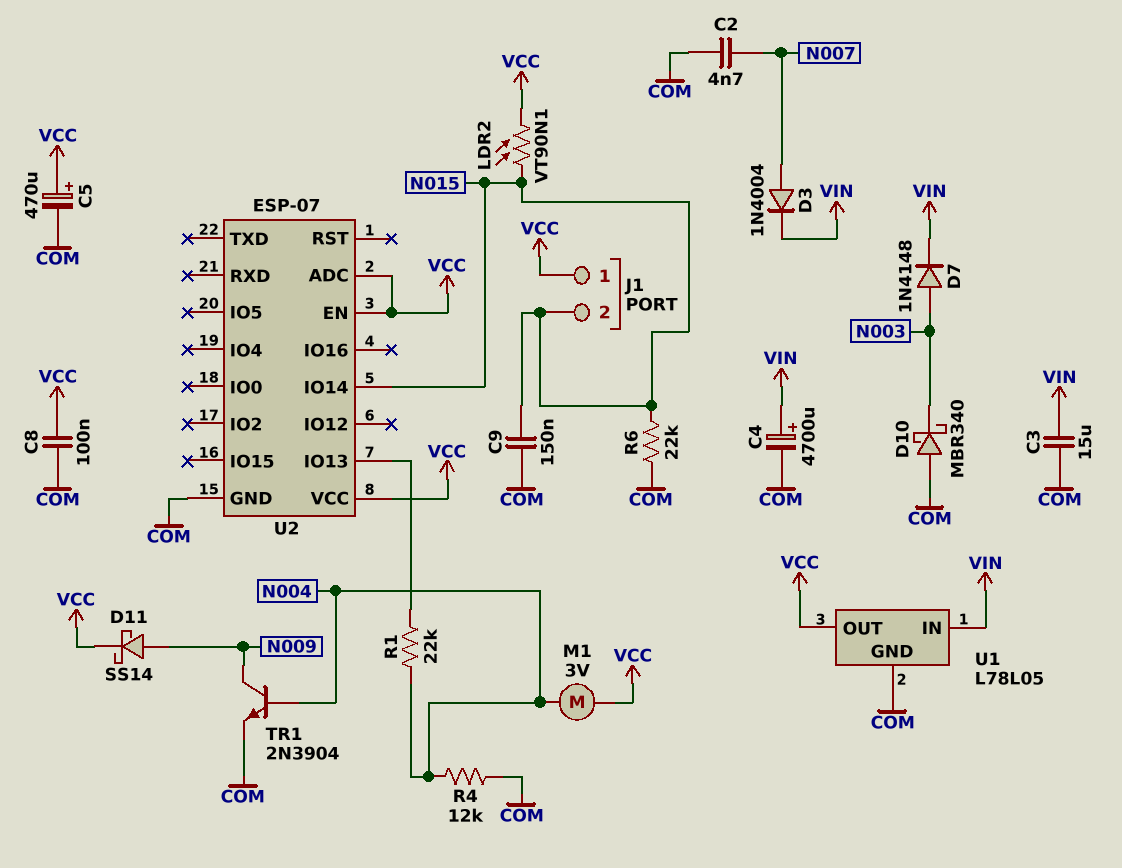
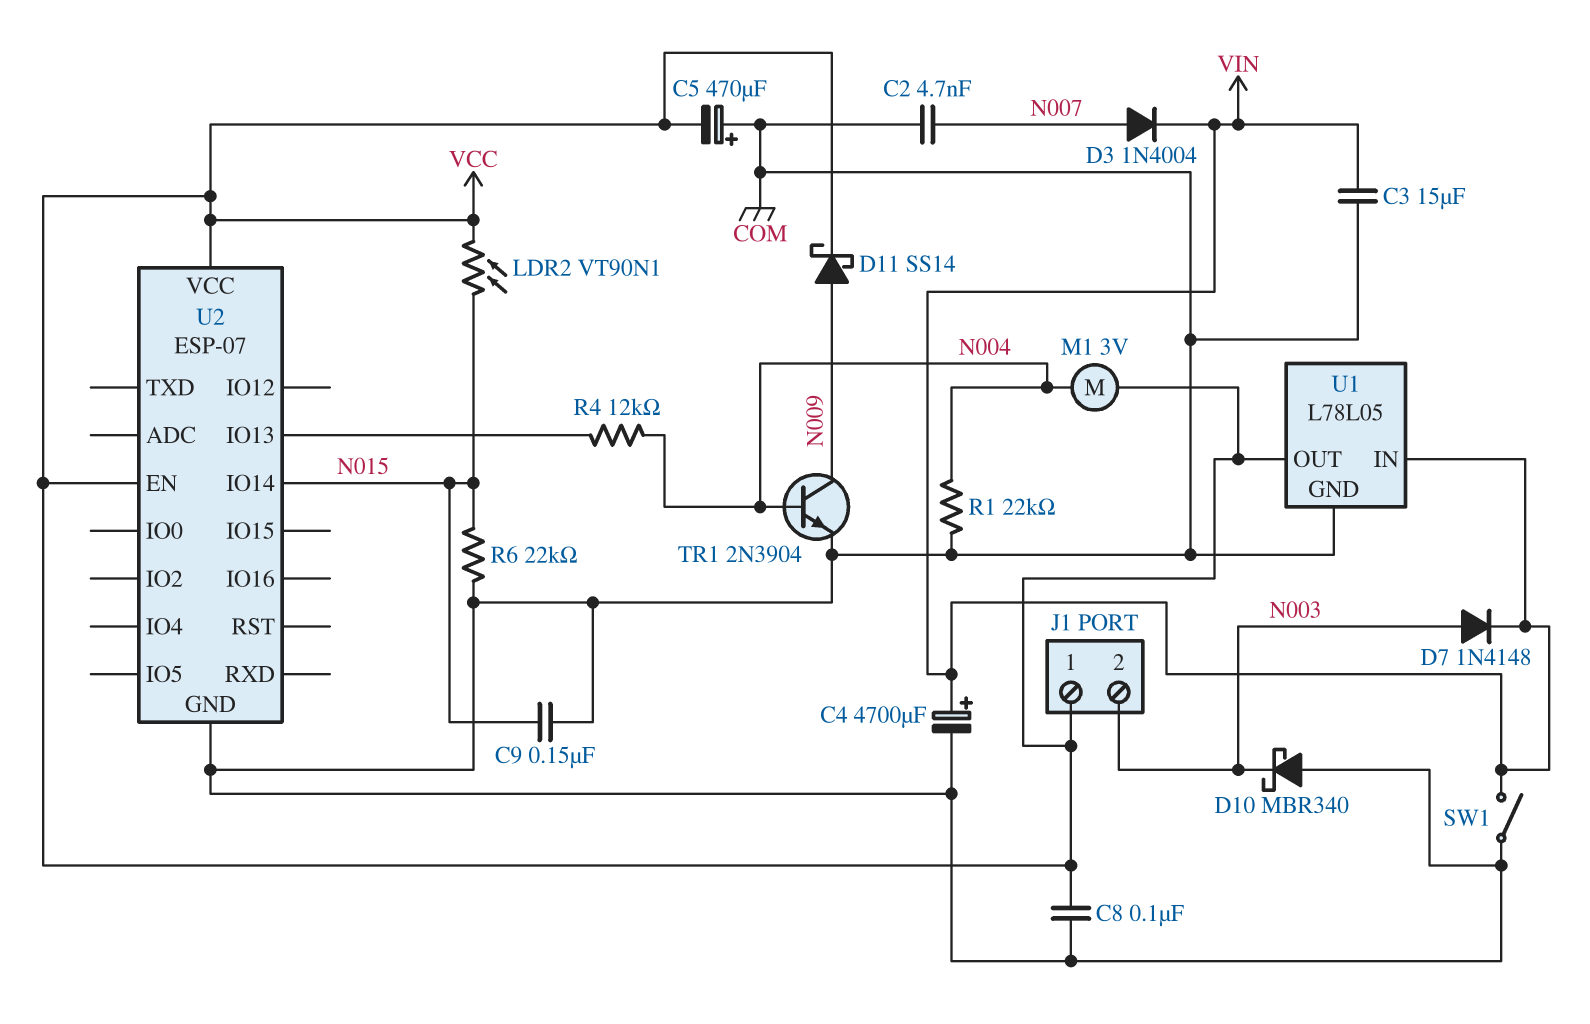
C5: 470uF (plus VCC, minus COM) -> 470uF (plus COM, minus VCC)
J1 pin 2: N015 -> N003
R1: 22k (N004, U2/IO13) -> 22k (COM, N004)
R4: 12k (COM, N004) -> 12k (N004, U2/IO13)
SW1: none -> switch (COM, VIN)
U2 pin ADC: VCC -> none

